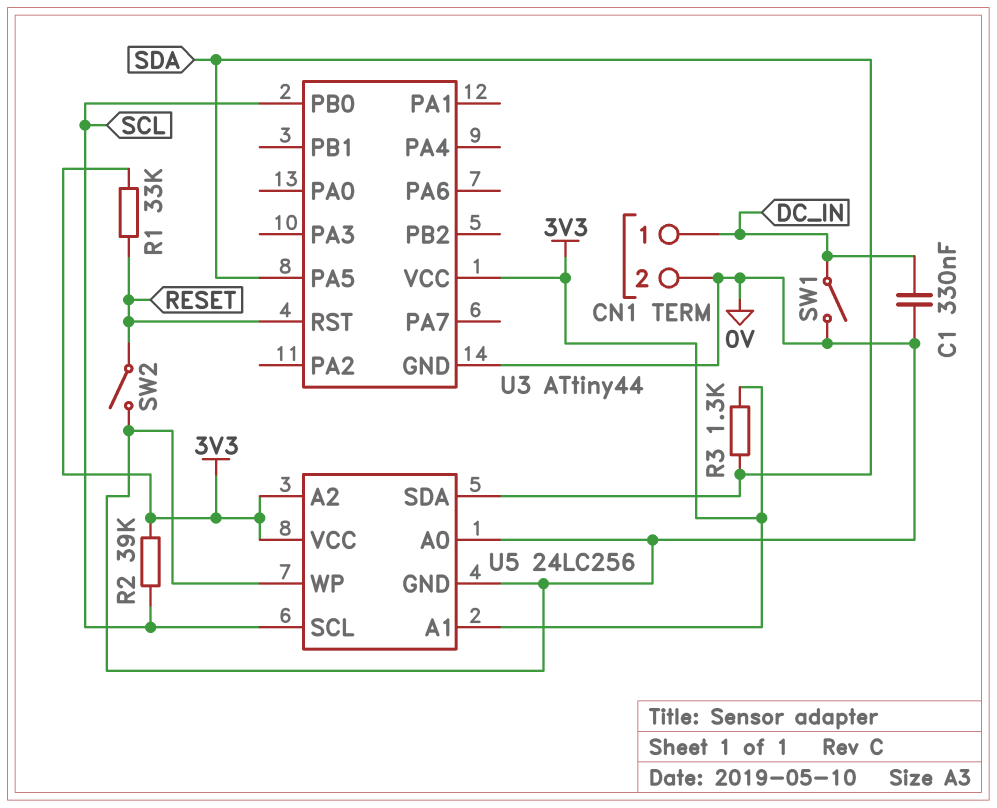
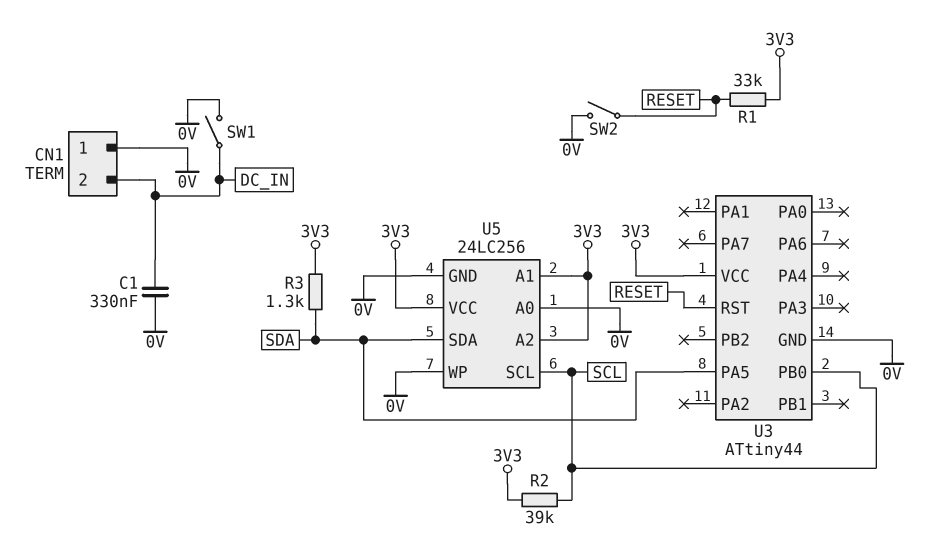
CN1 pin 1: DC_IN -> 0V
CN1 pin 2: 0V -> DC_IN

